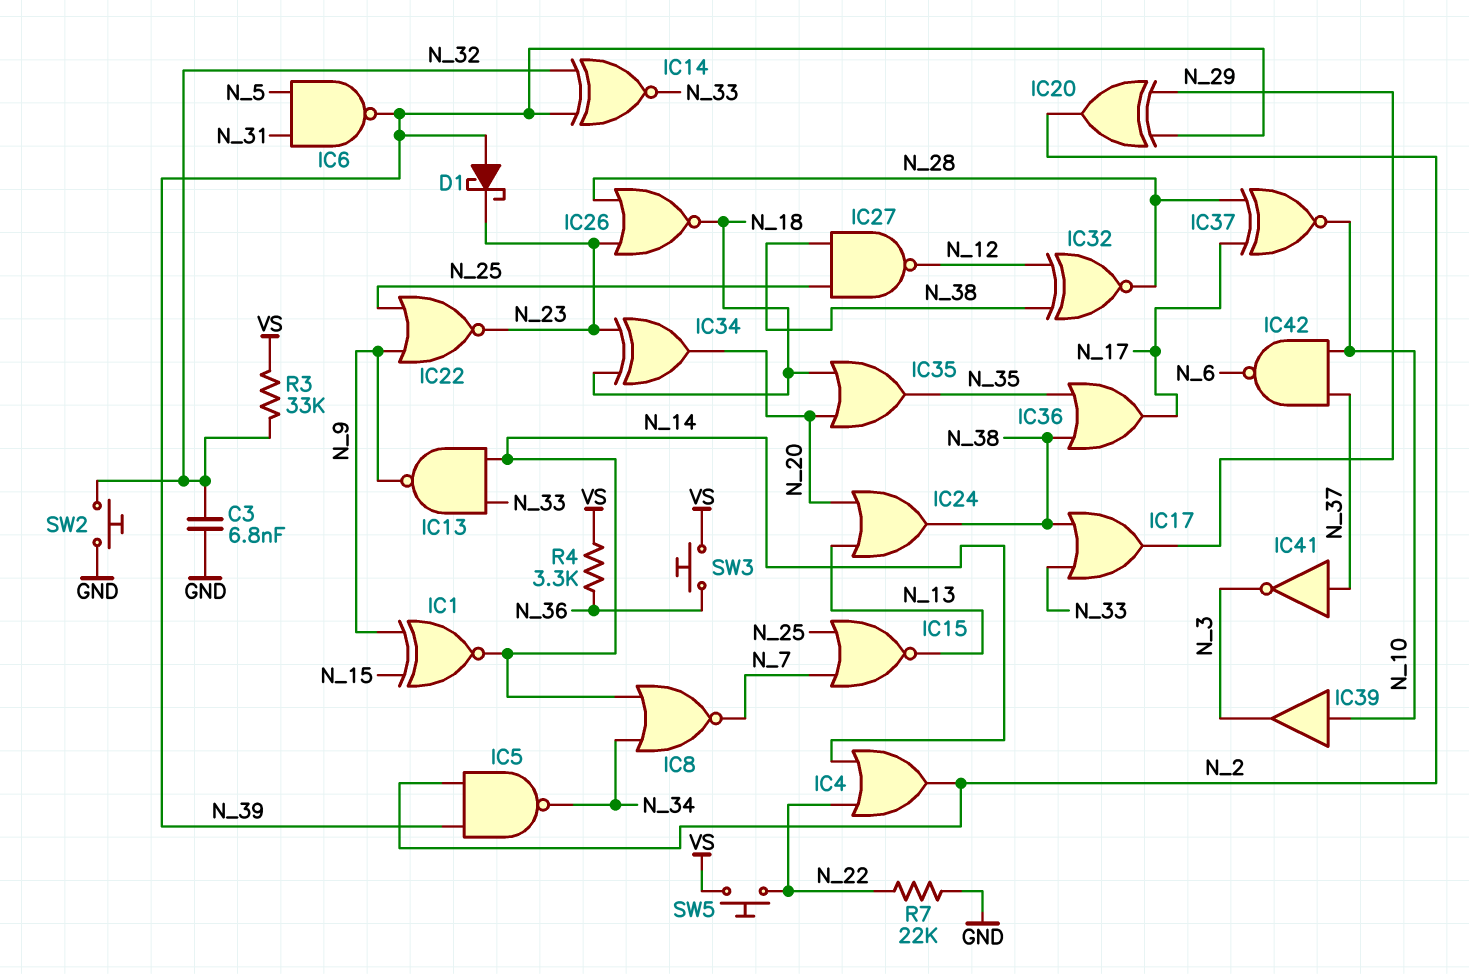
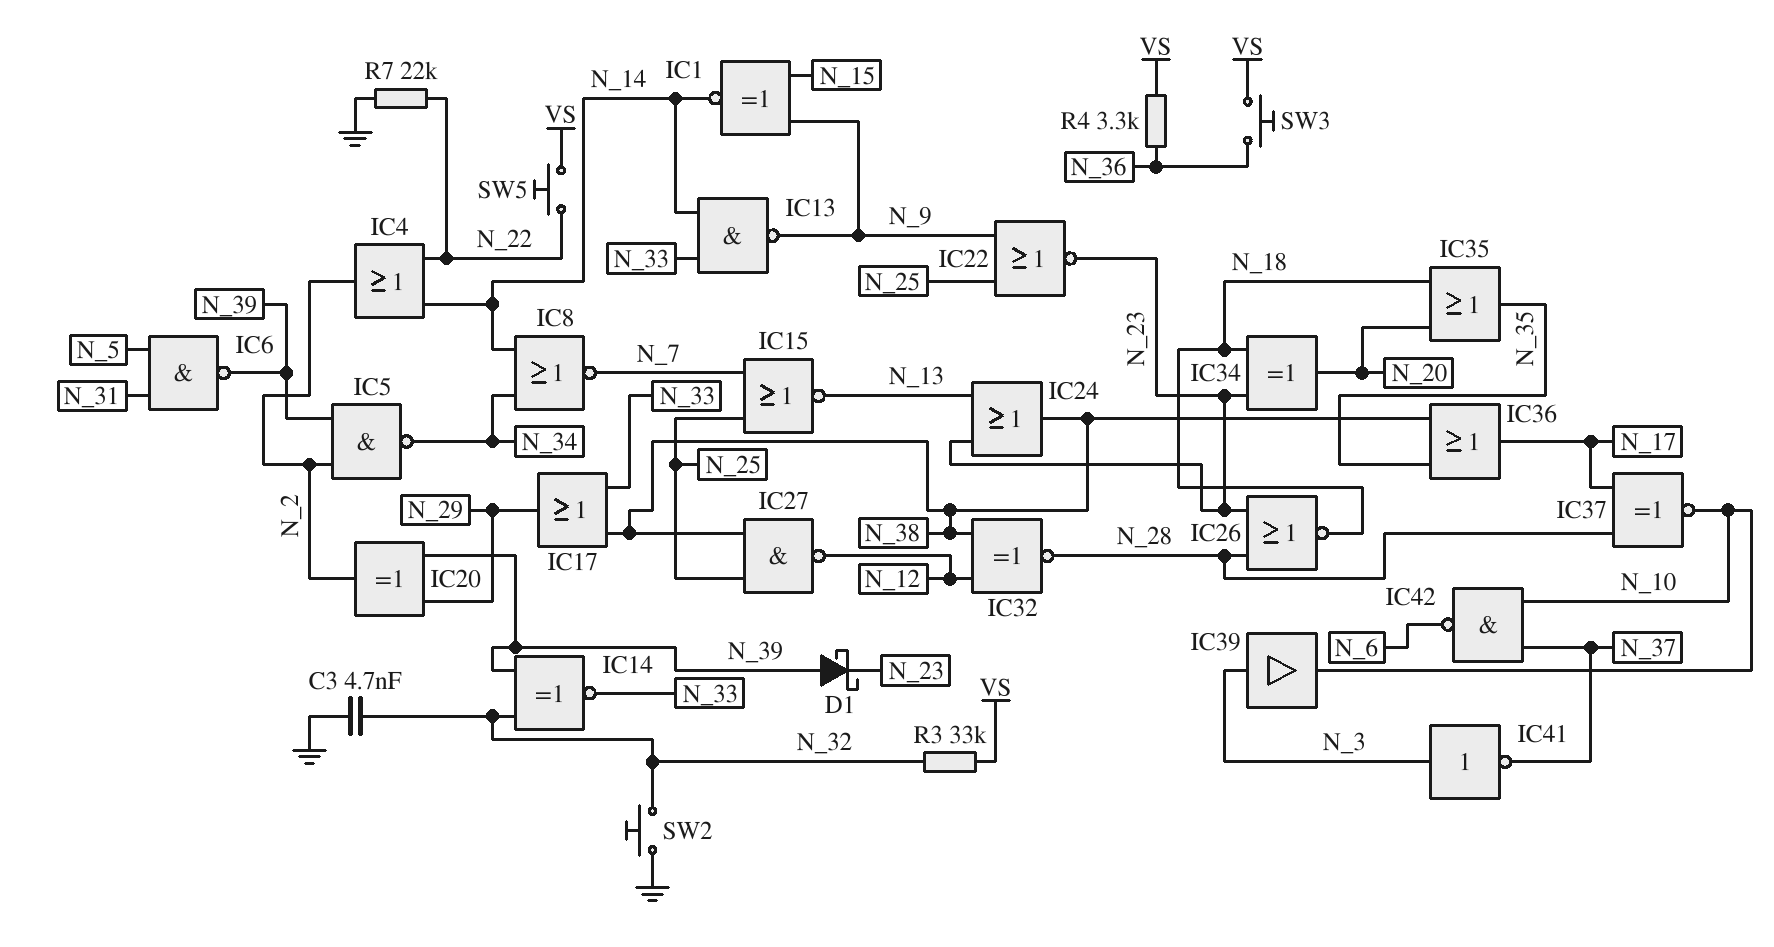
C3: 6.8nF (GND, N_32) -> 4.7nF (GND, N_32)
IC24: OR (in N_13, in N_20, out N_38) -> OR (in N_13, in N_23, out N_38)
IC39: buffer (in N_10, out N_3) -> buffer (in N_3, out N_10)
IC41: NOT (in N_37, out N_3) -> NOT (in N_3, out N_37)

